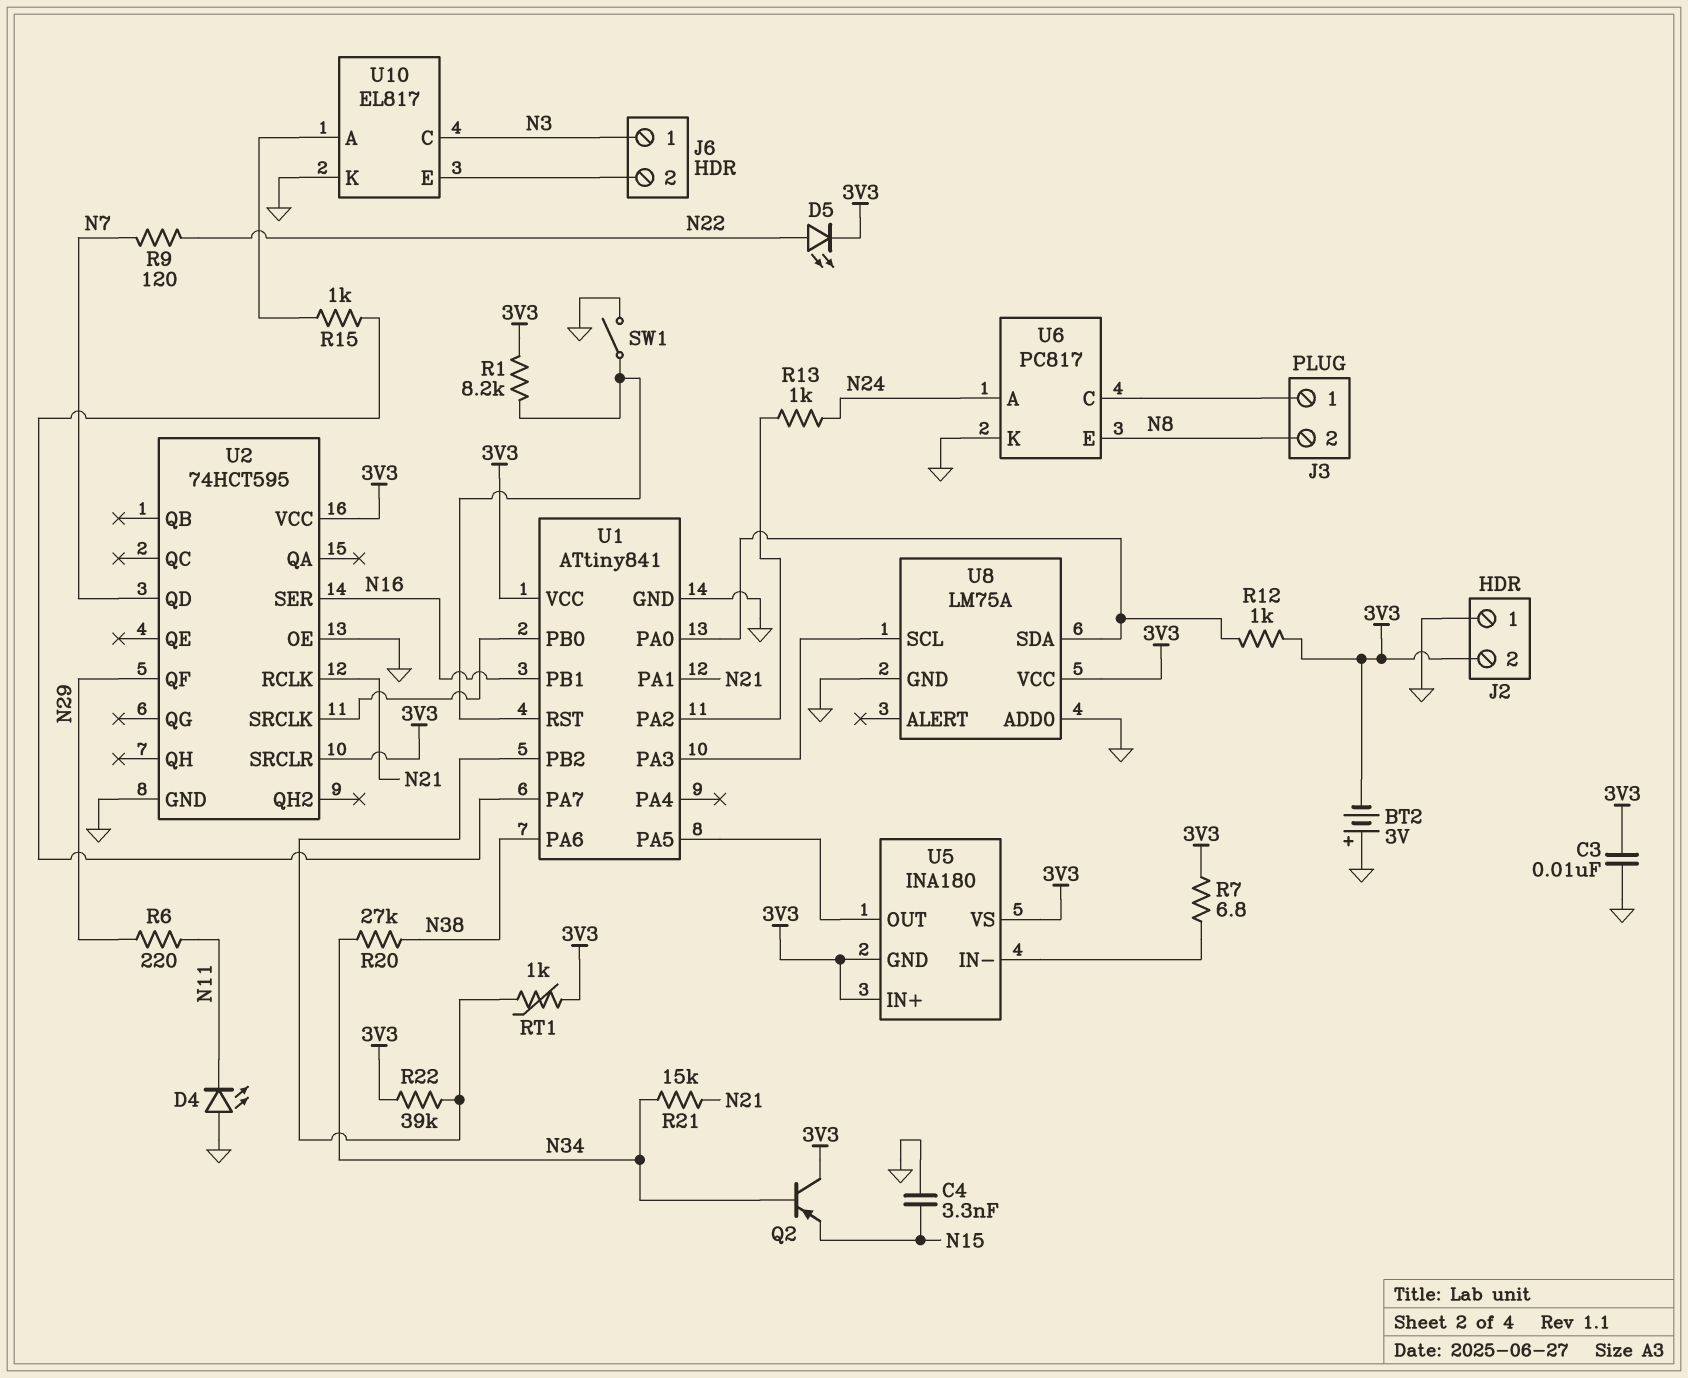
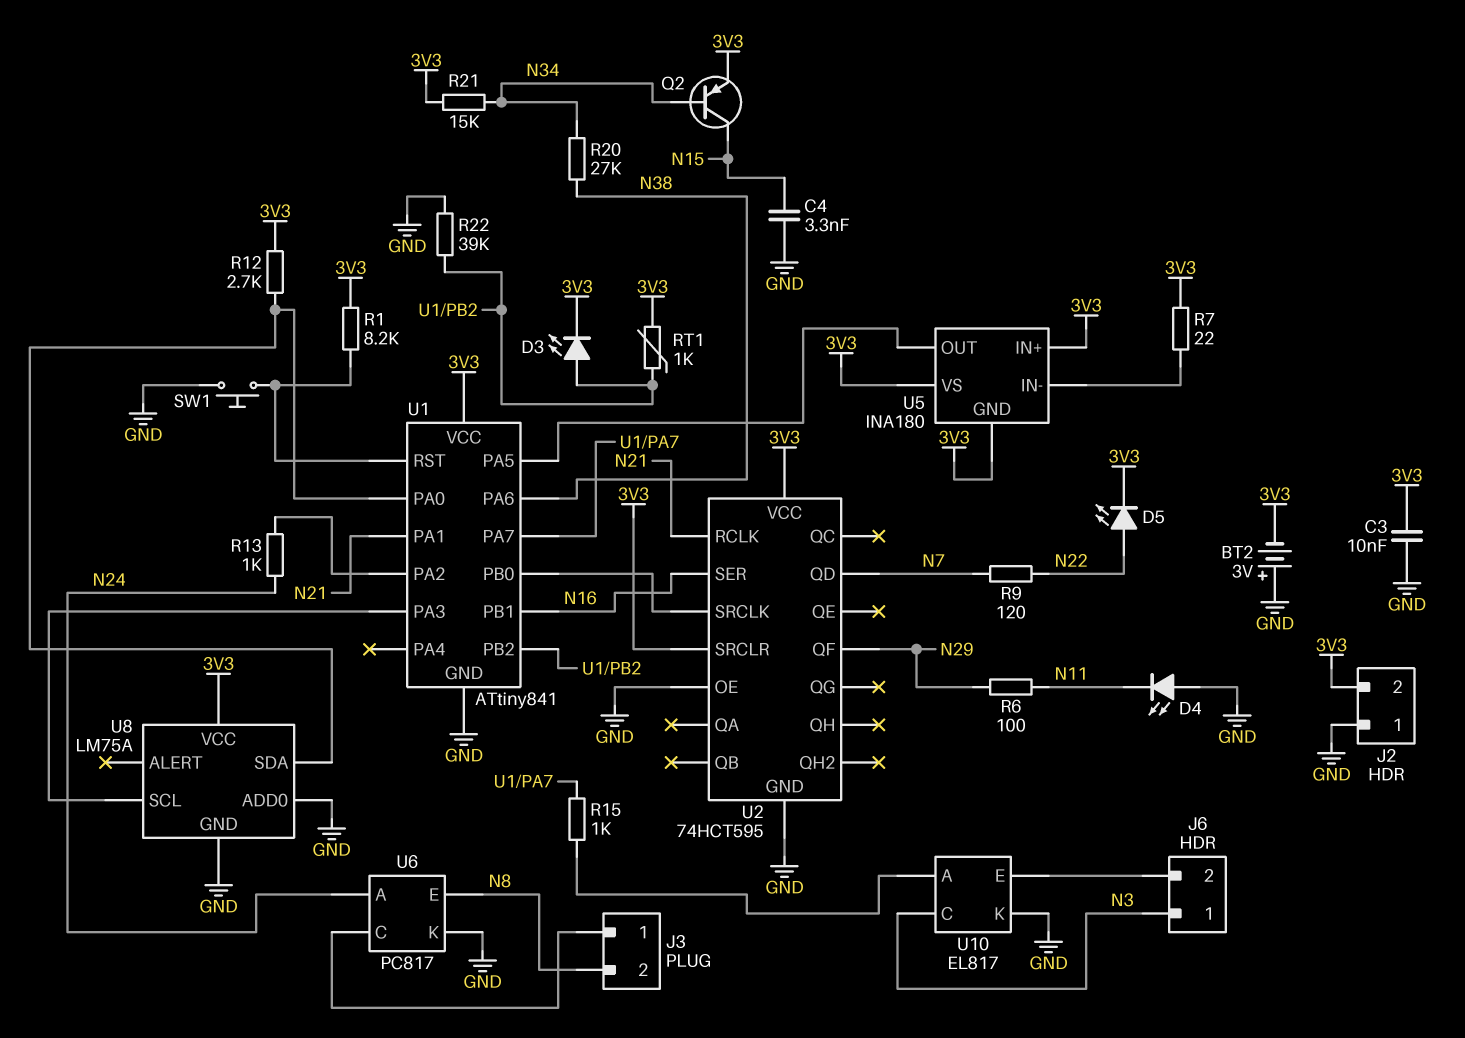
D3: none -> LED (A U1/PB2, K 3V3)
Q2: PNP (B N34, C 3V3, E N15) -> PNP (B N34, C N15, E 3V3)
R6: 220 (N11, N29) -> 100 (N11, N29)
R7: 6.8 (3V3, U5/IN-) -> 22 (3V3, U5/IN-)
R12: 1k (3V3, U1/PA0) -> 2.7k (3V3, U1/PA0)
R21: 15k (N21, N34) -> 15k (3V3, N34)
R22: 39k (3V3, U1/PB2) -> 39k (GND, U1/PB2)
SW1: switch (GND, U1/RST) -> button (GND, U1/RST)

